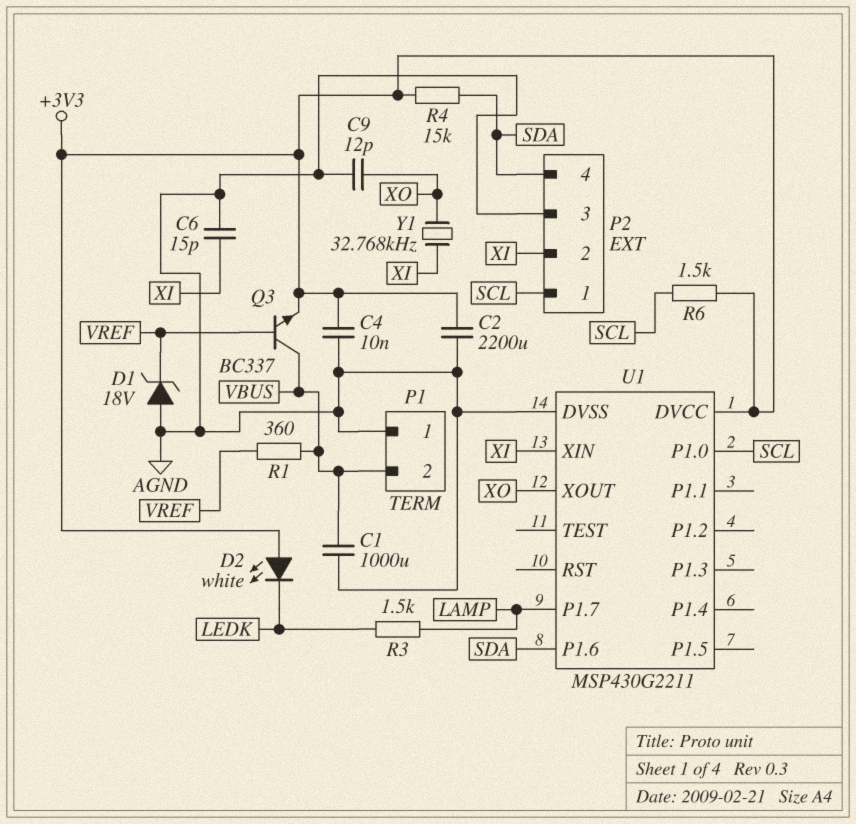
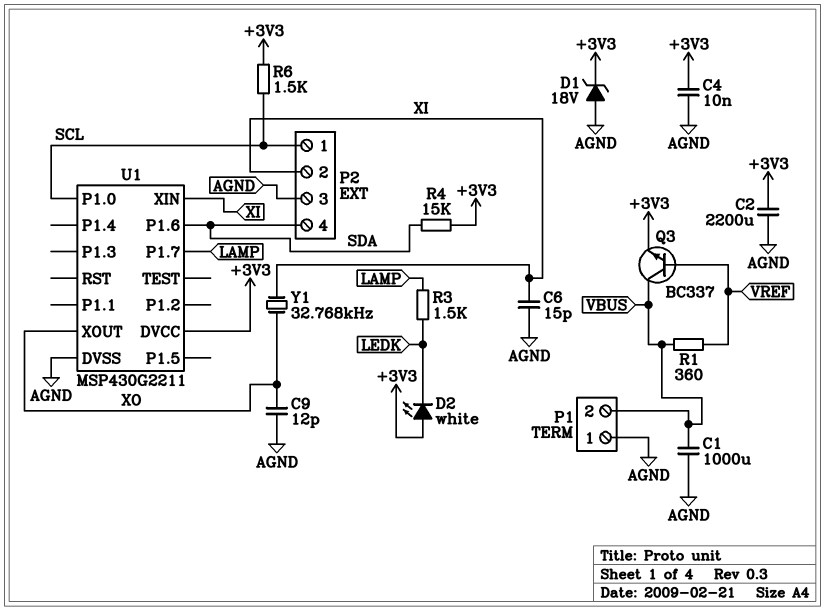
D1: zener 18V (A AGND, K VREF) -> zener 18V (A AGND, K +3V3)

